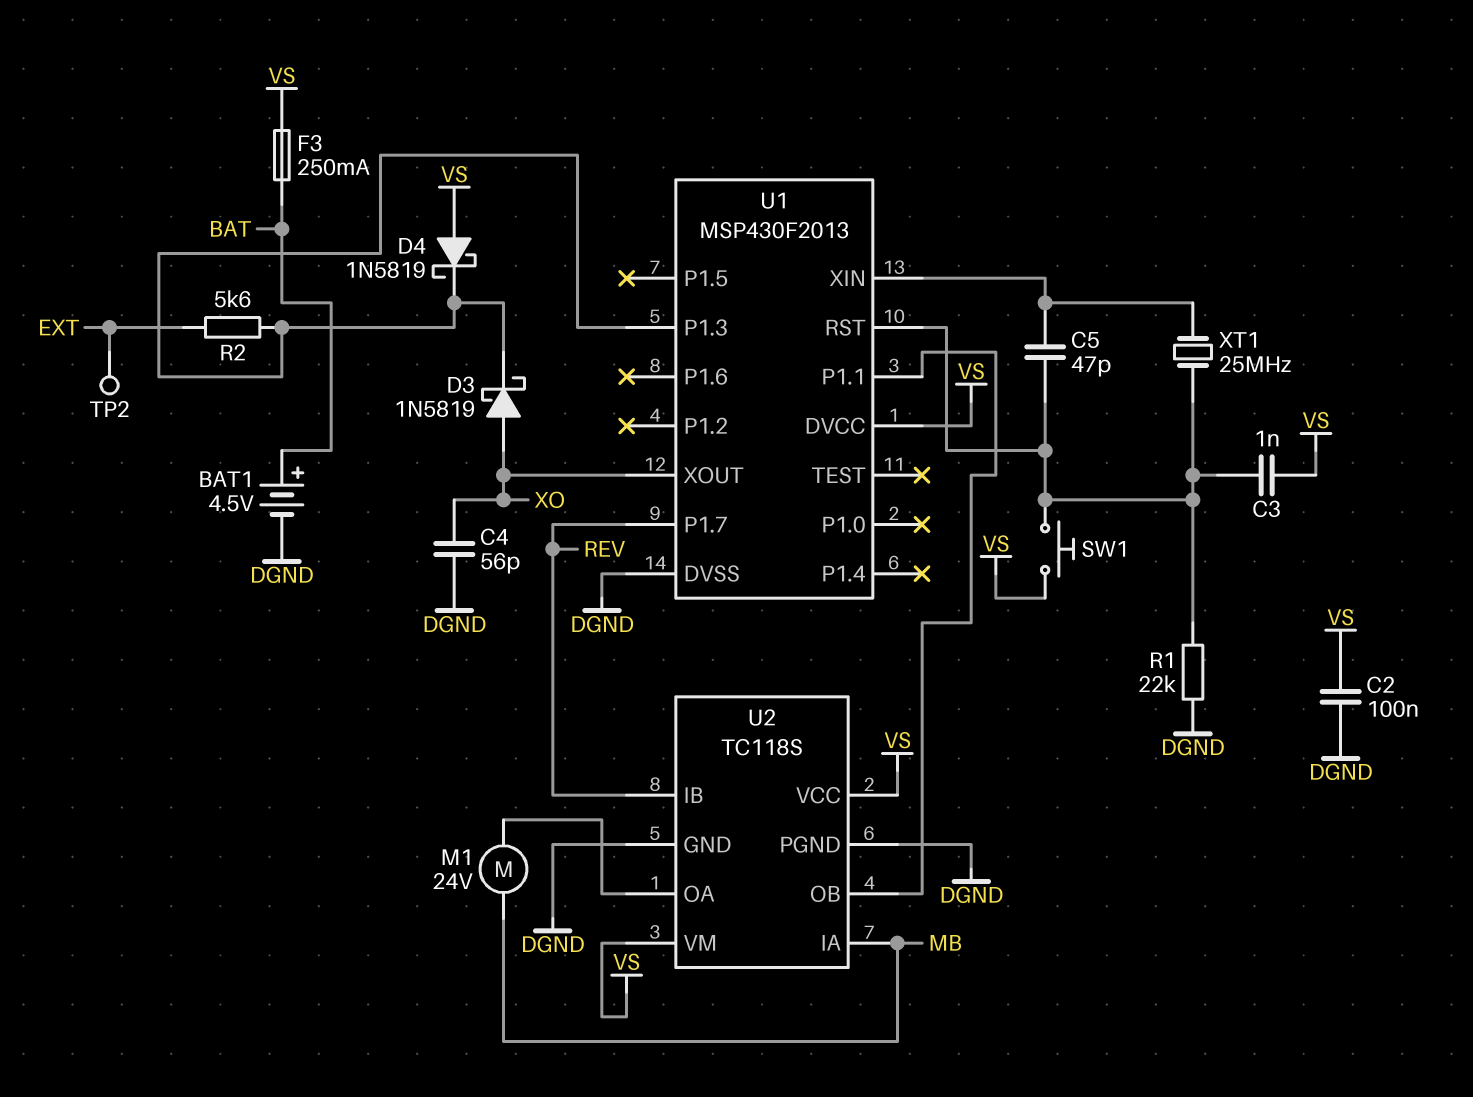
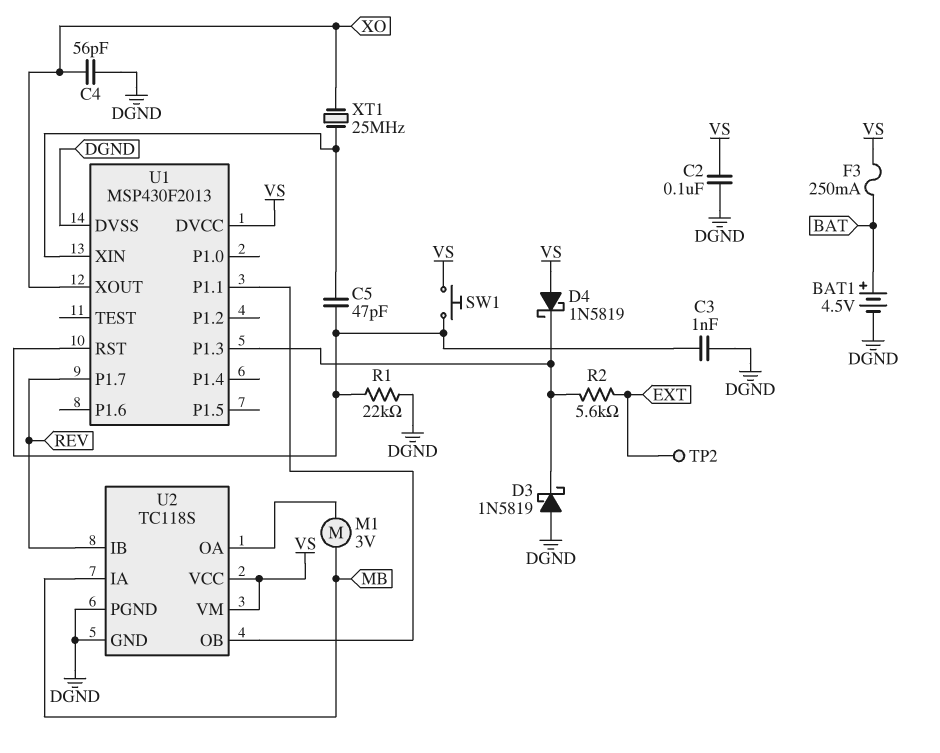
C3: 1nF (U1/RST, VS) -> 1nF (DGND, U1/RST)
D3: schottky 1N5819 (A XO, K U1/P1.3) -> schottky 1N5819 (A DGND, K U1/P1.3)
M1: motor 24V (MB, U2/OA) -> motor 3V (MB, U2/OA)
XT1: 25MHz (U1/RST, U1/XIN) -> 25MHz (U1/XIN, XO)

